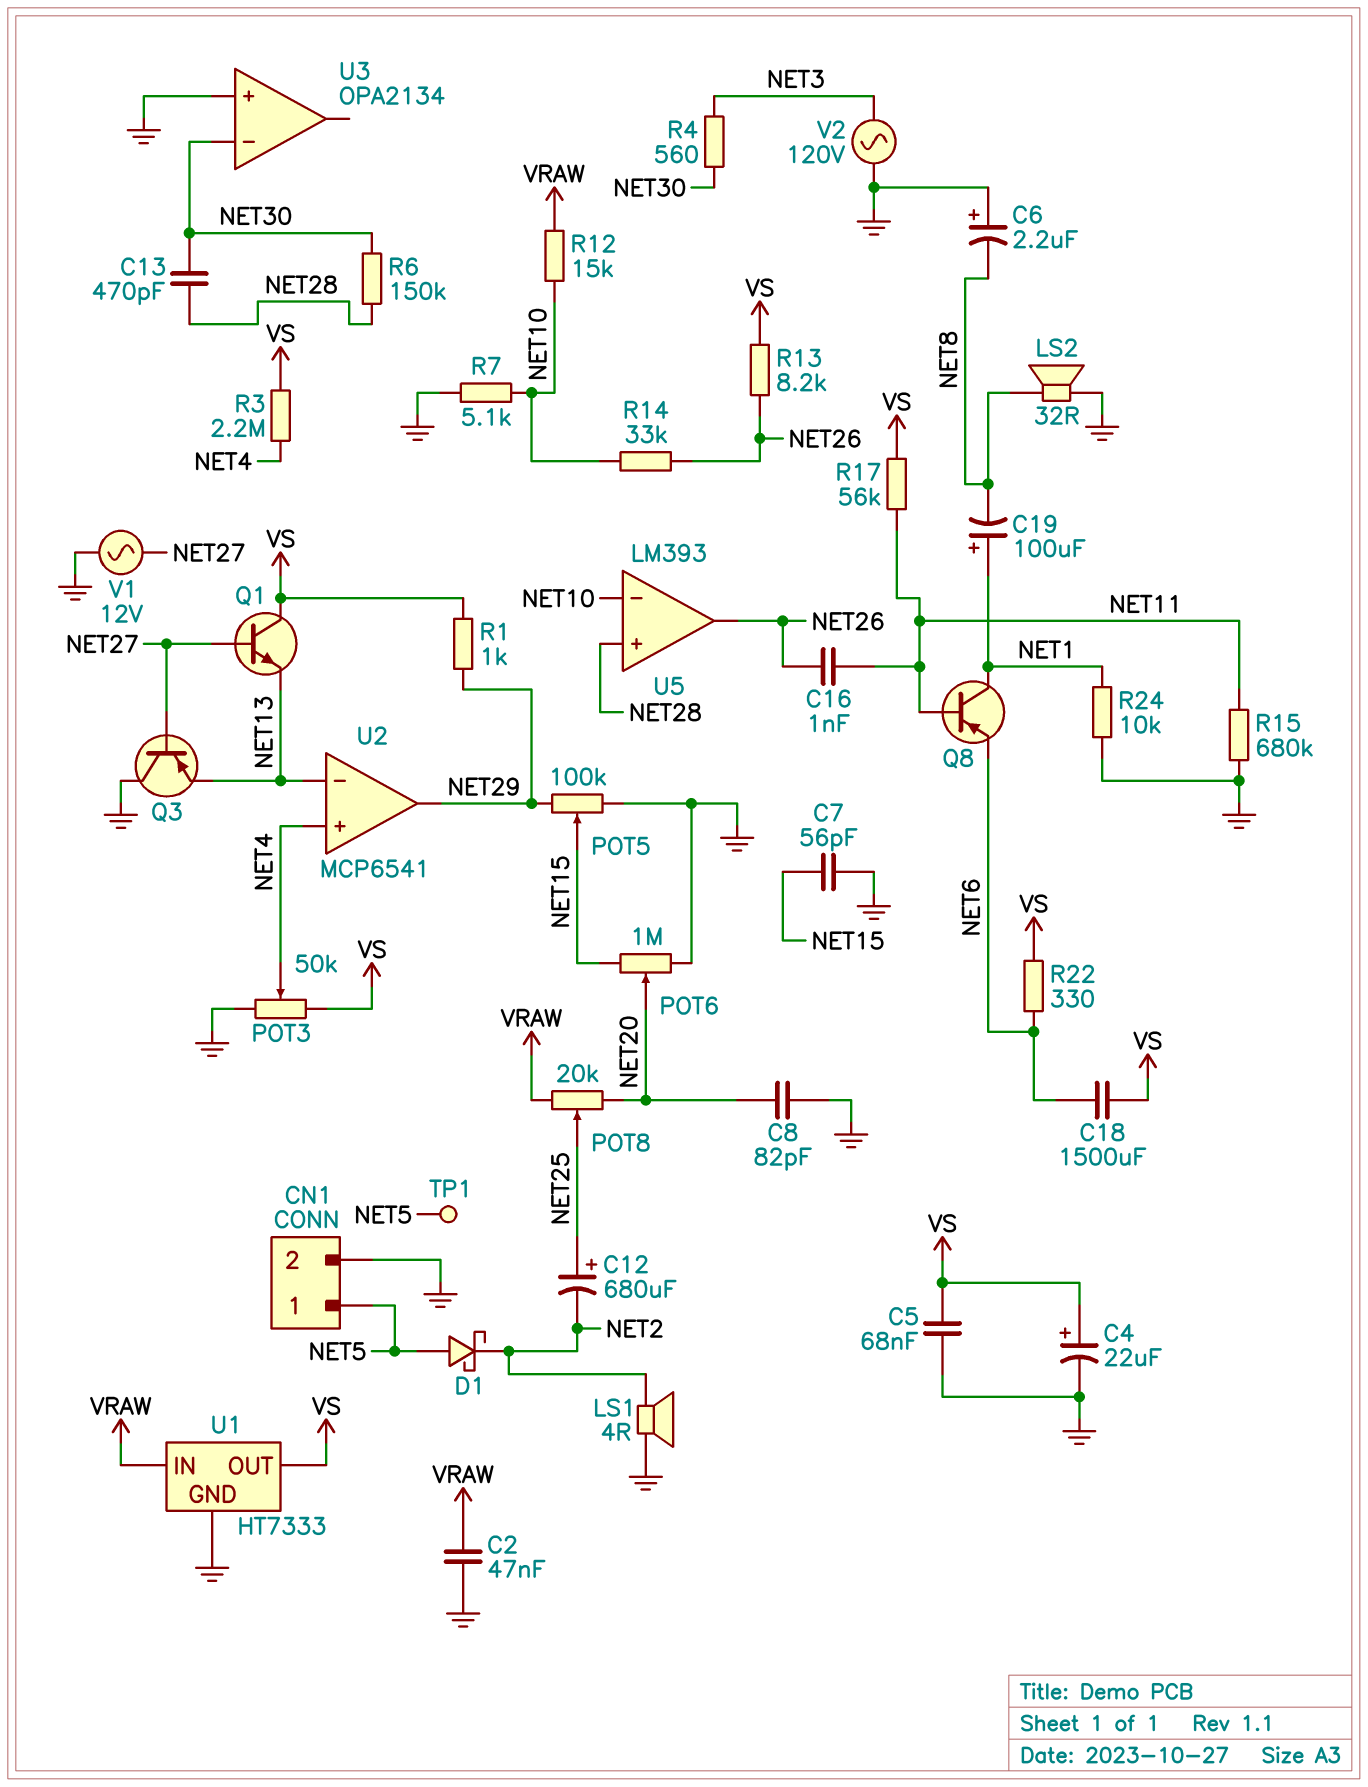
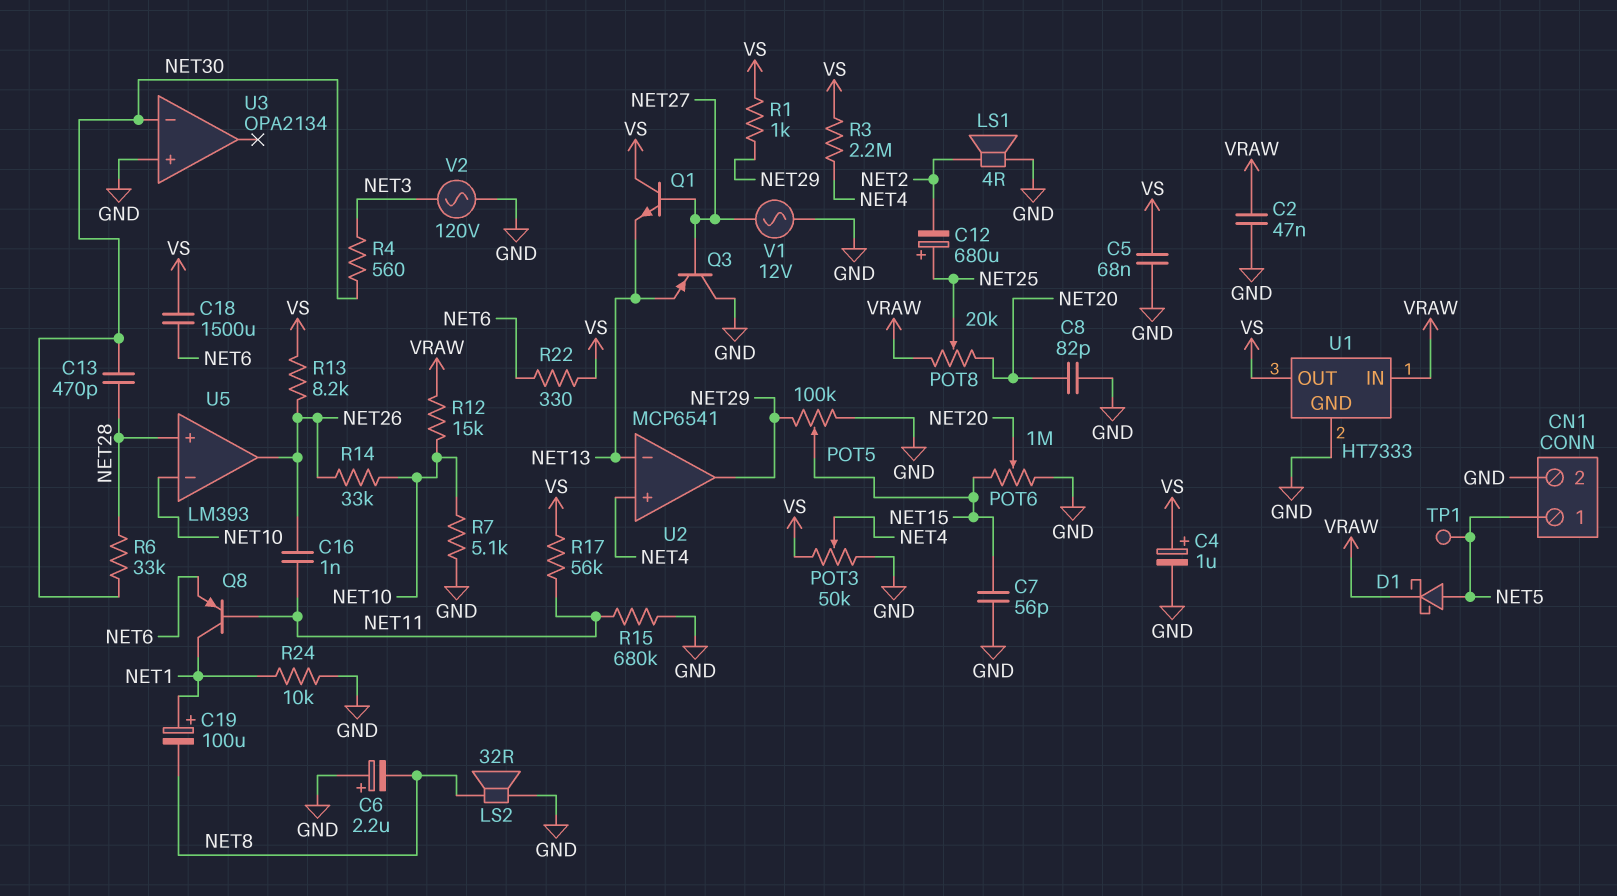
C4: 22uF (plus VS, minus GND) -> 1uF (plus VS, minus GND)
D1: schottky (A NET5, K NET2) -> schottky (A NET5, K VRAW)
R6: 150k (NET28, NET30) -> 33k (NET28, NET30)

